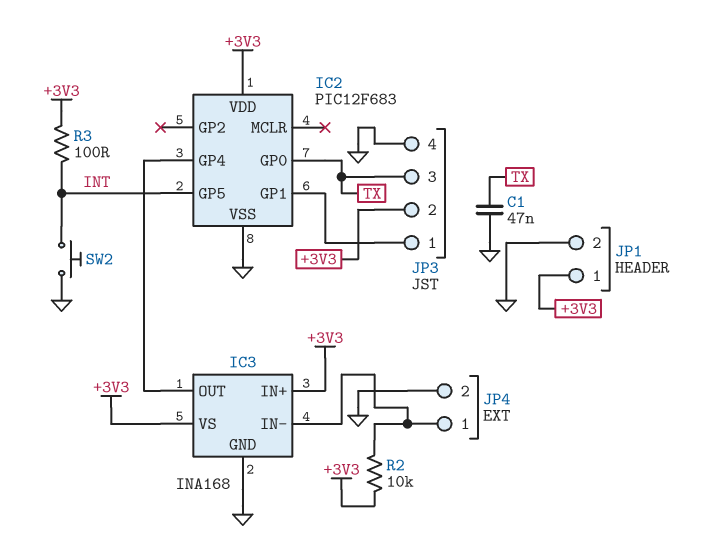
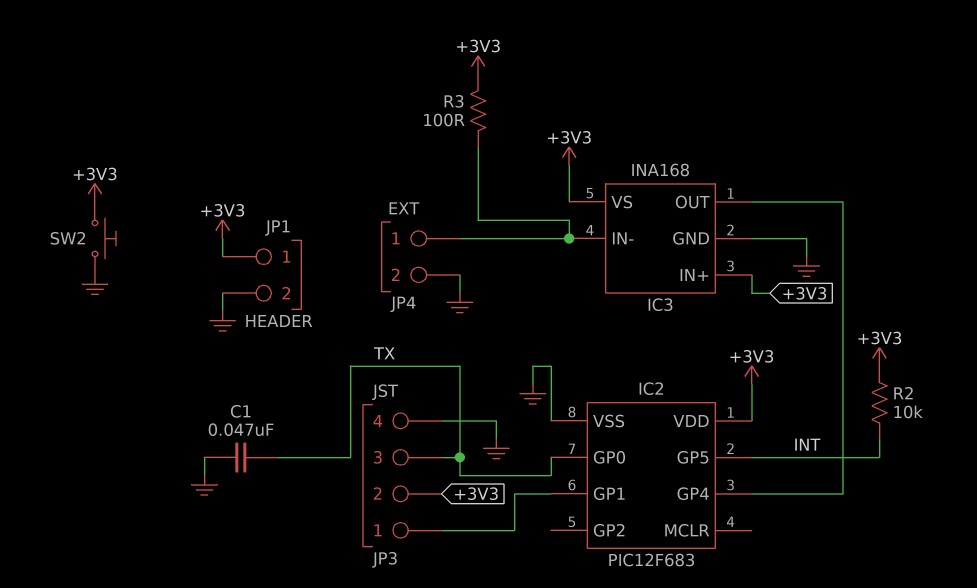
R2: 10k (+3V3, IC3/IN-) -> 10k (+3V3, INT)
R3: 100 (+3V3, INT) -> 100 (+3V3, IC3/IN-)
SW2: button (GND, INT) -> button (+3V3, GND)

